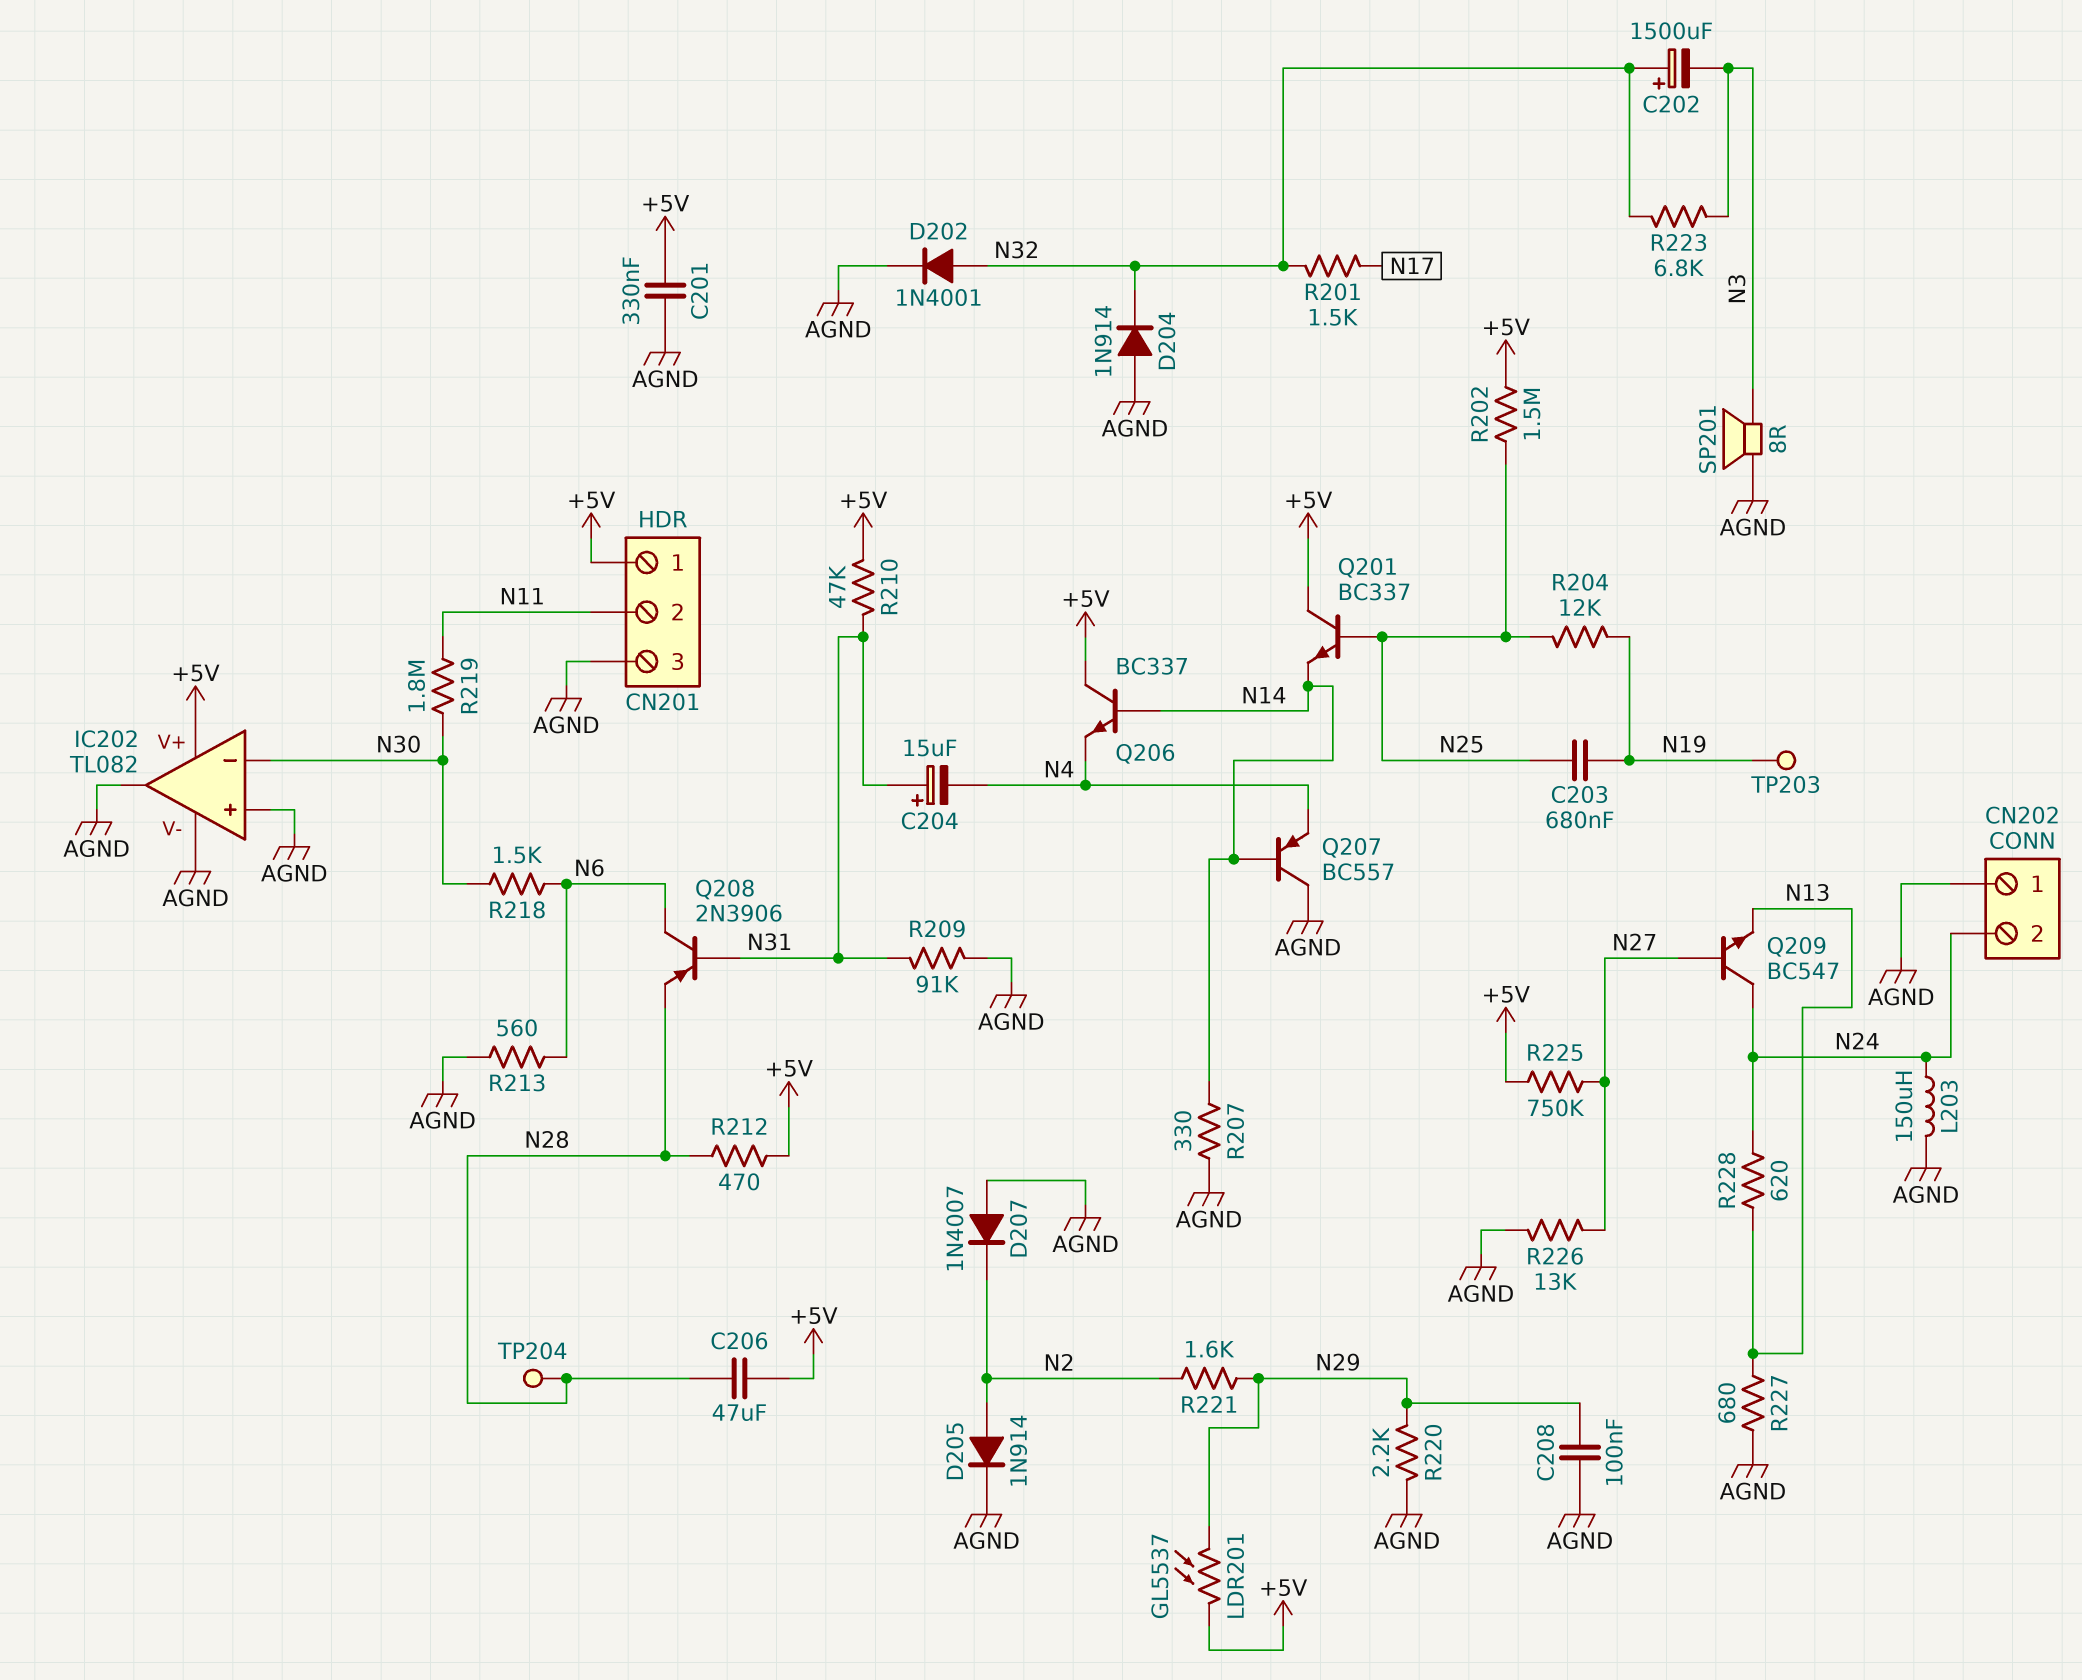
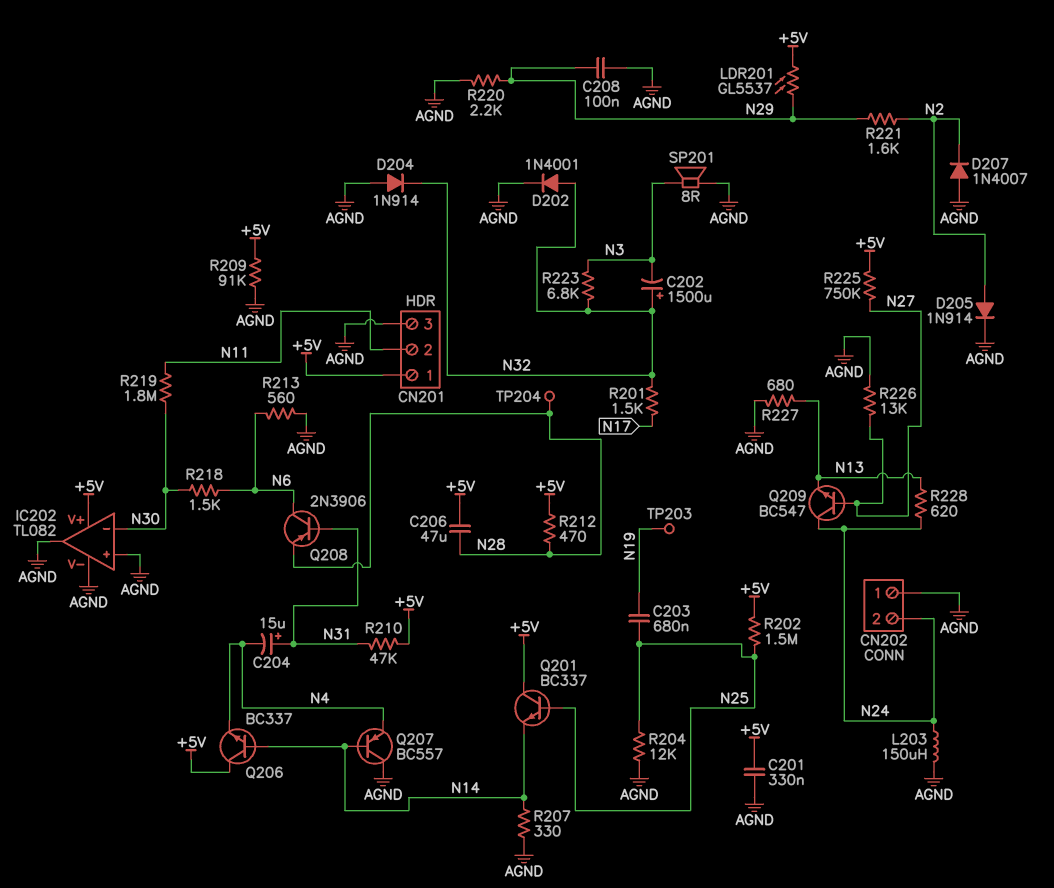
R204: 12k (N19, N25) -> 12k (AGND, N25)
R209: 91k (AGND, N31) -> 91k (+5V, AGND)

